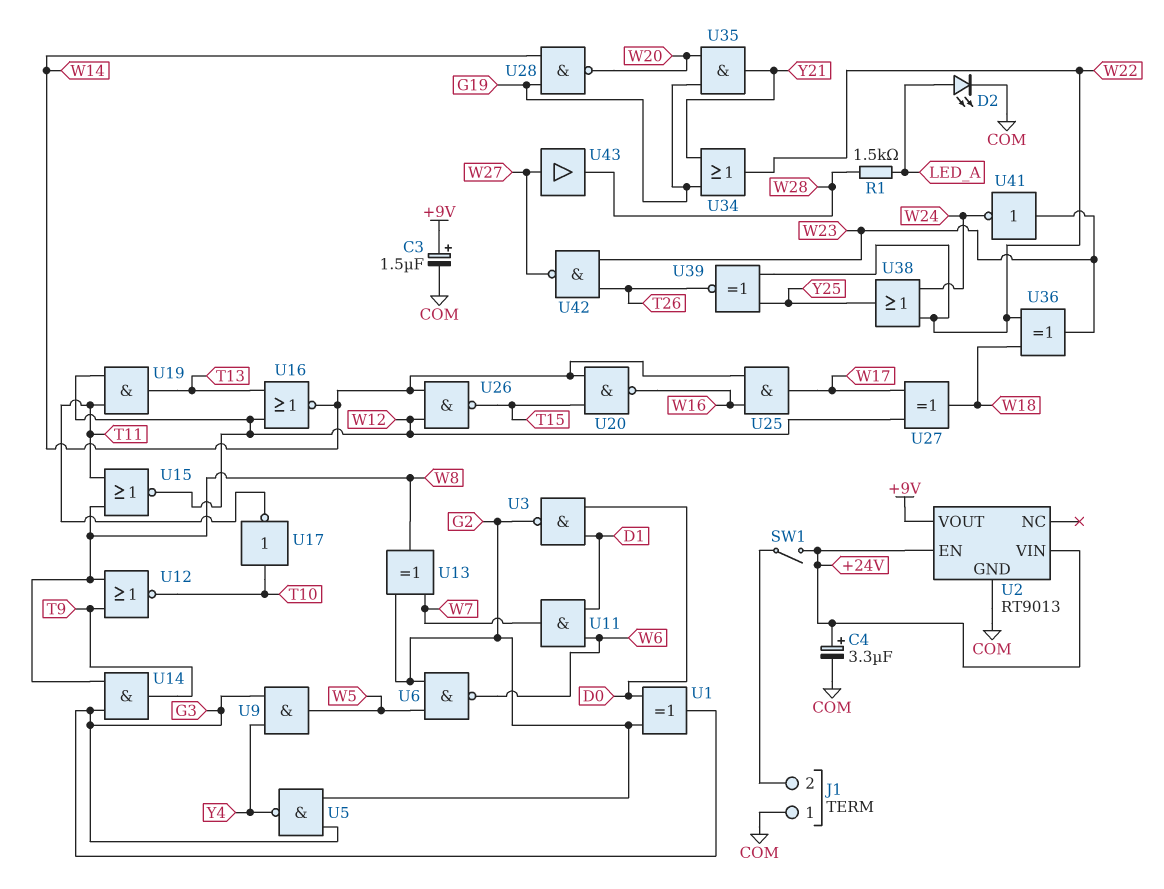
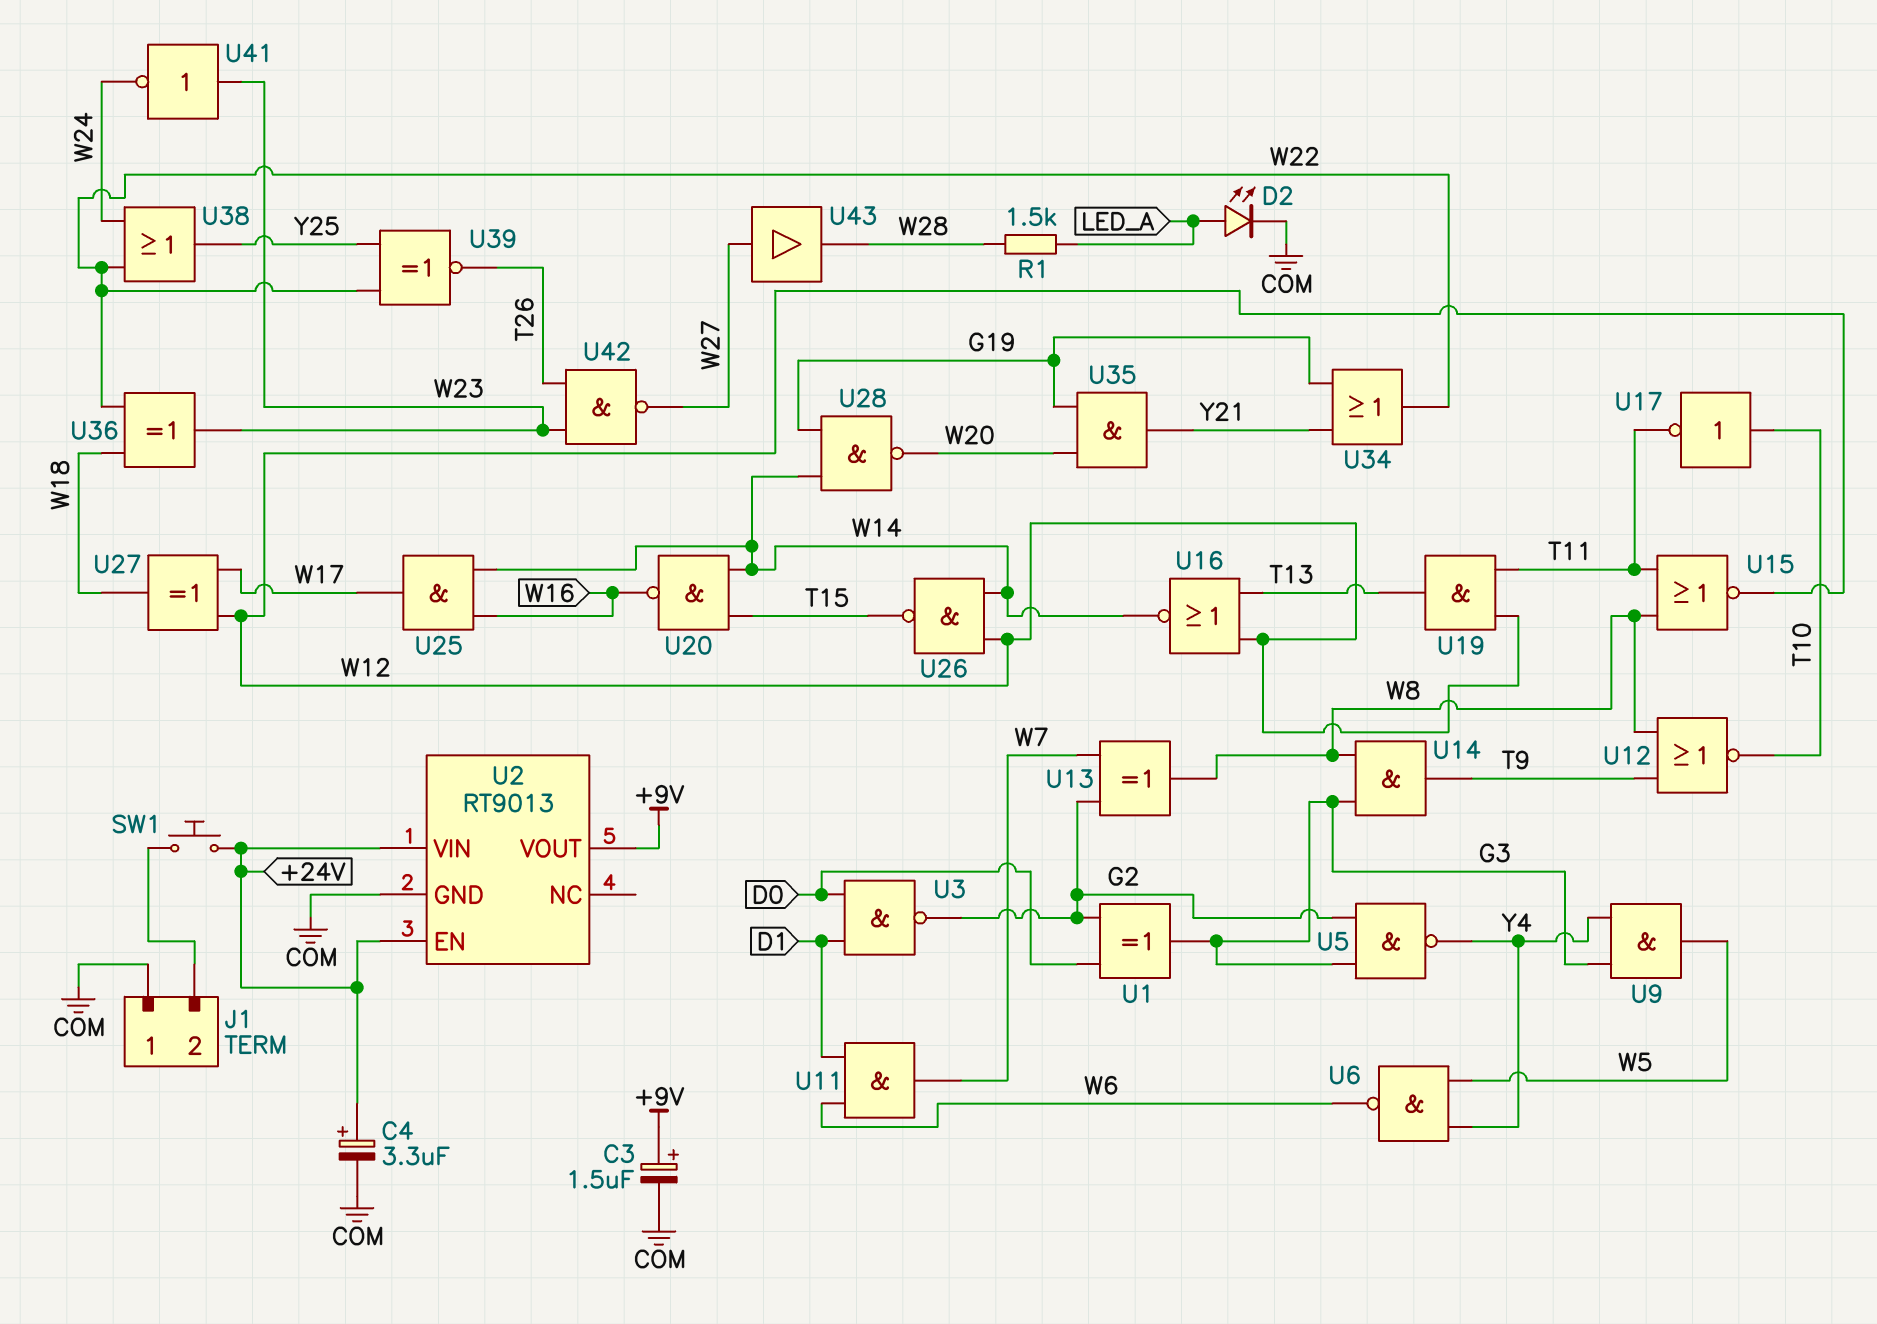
SW1: switch (+24V, J1/2) -> button (+24V, J1/2)
U6: NAND (in G2, in W5, out W6) -> NAND (in W5, in Y4, out W6)

